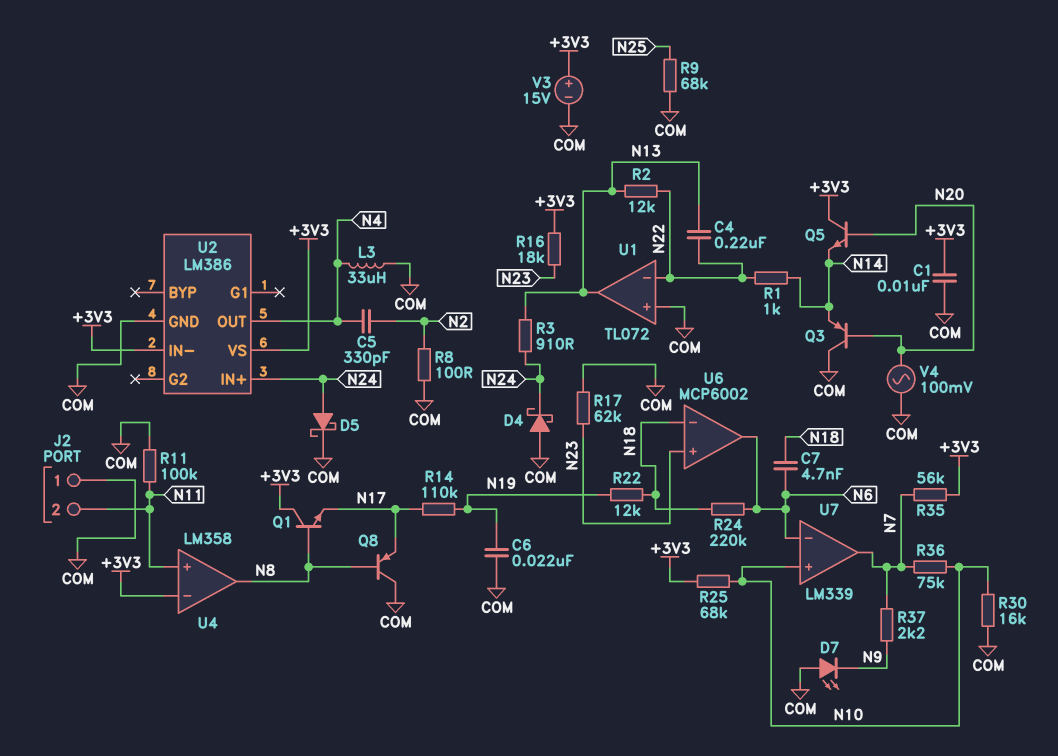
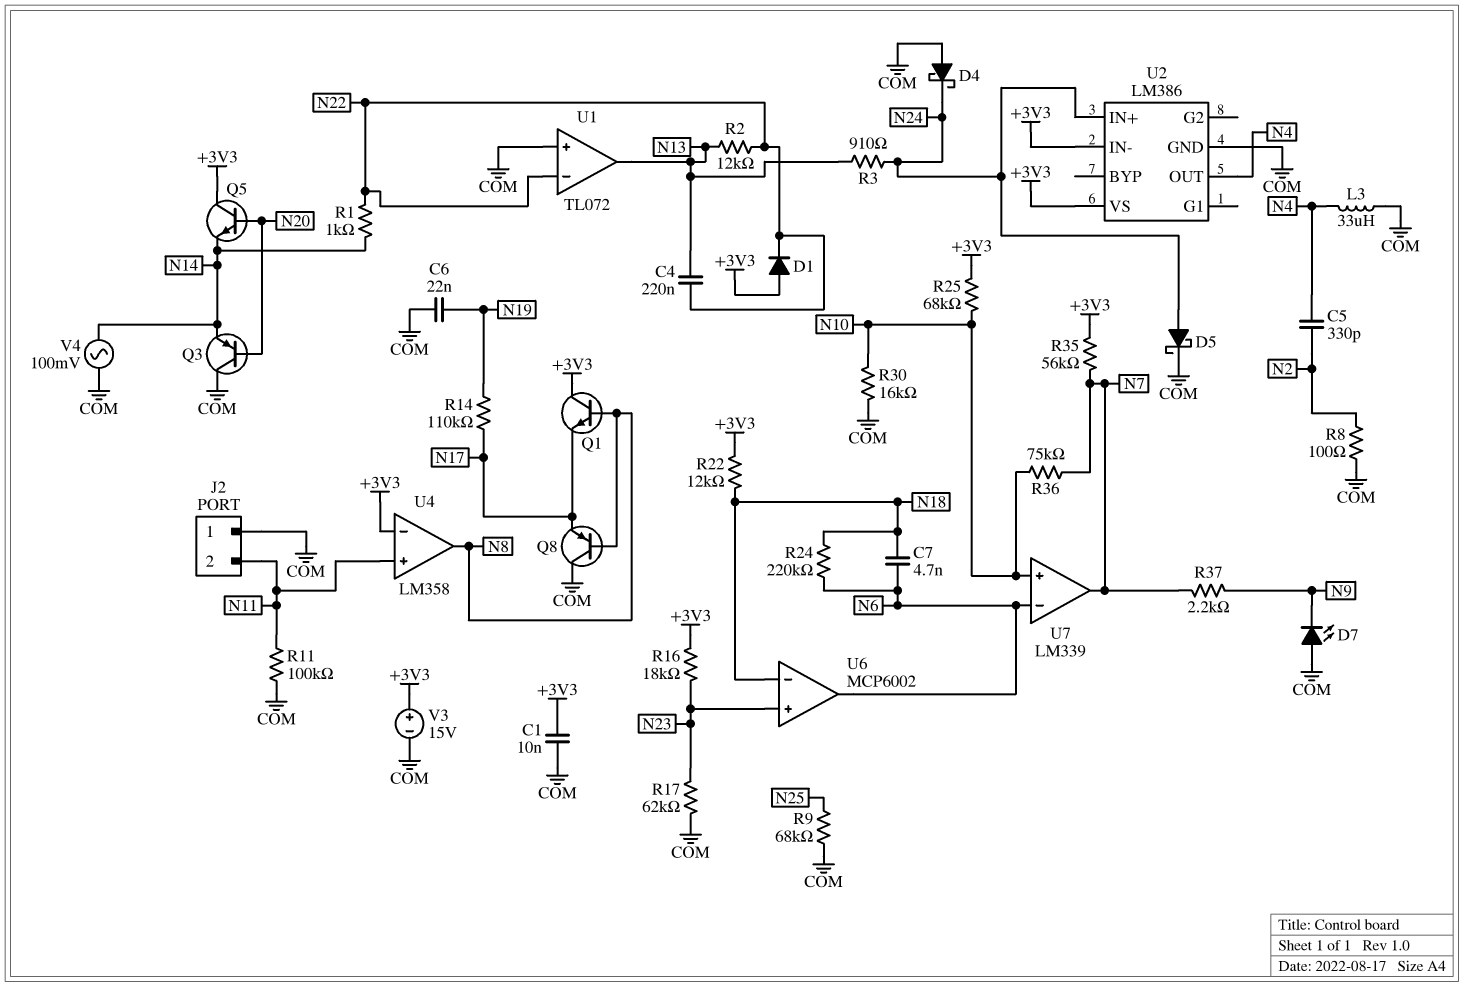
D1: none -> diode (A +3V3, K N22)
R22: 12k (N18, N19) -> 12k (+3V3, N18)
V4: AC 100mV (COM, N20) -> AC 100mV (COM, N14)

